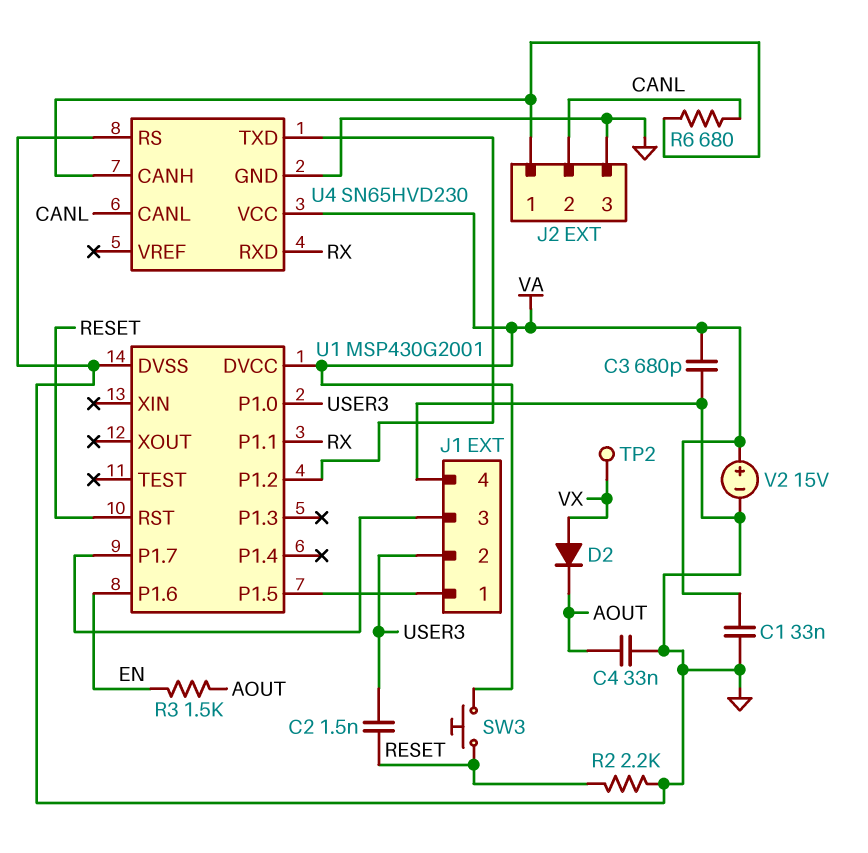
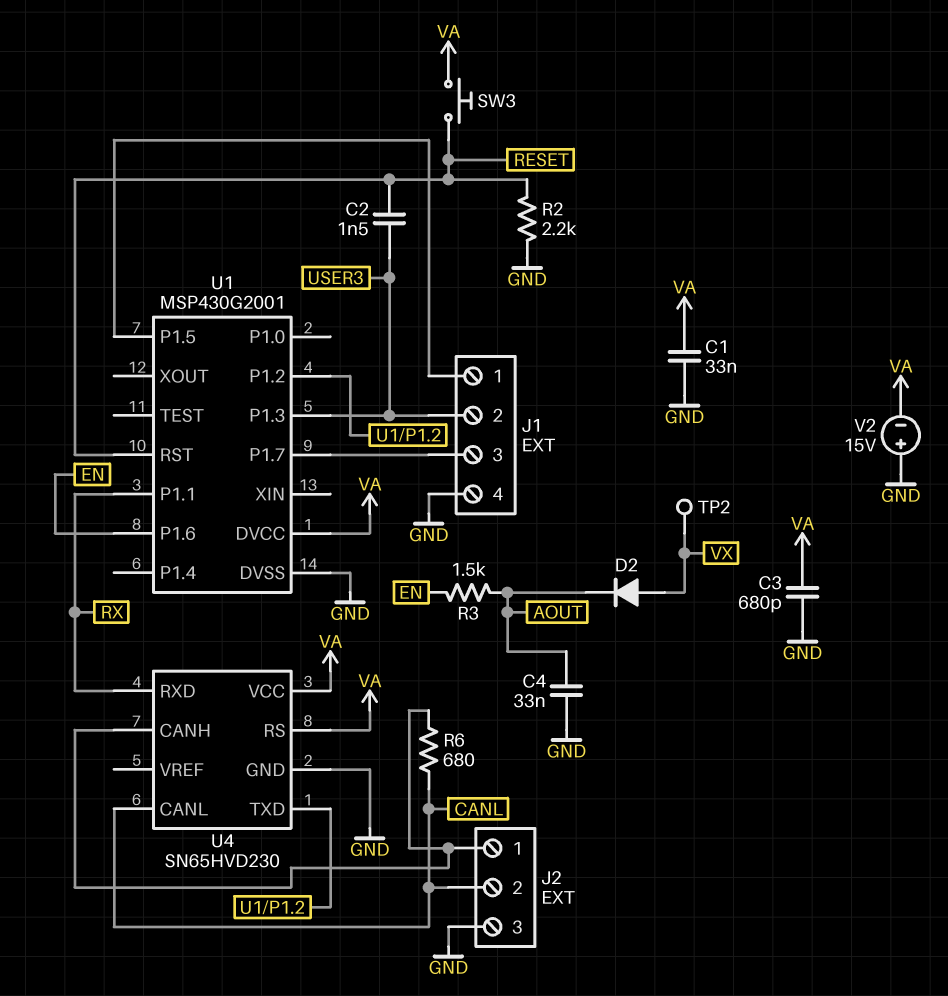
U1 pin P1.0: USER3 -> none
U1 pin P1.3: none -> USER3
U4 pin RS: GND -> VA
V2: 15V (plus VA, minus GND) -> 15V (plus GND, minus VA)

